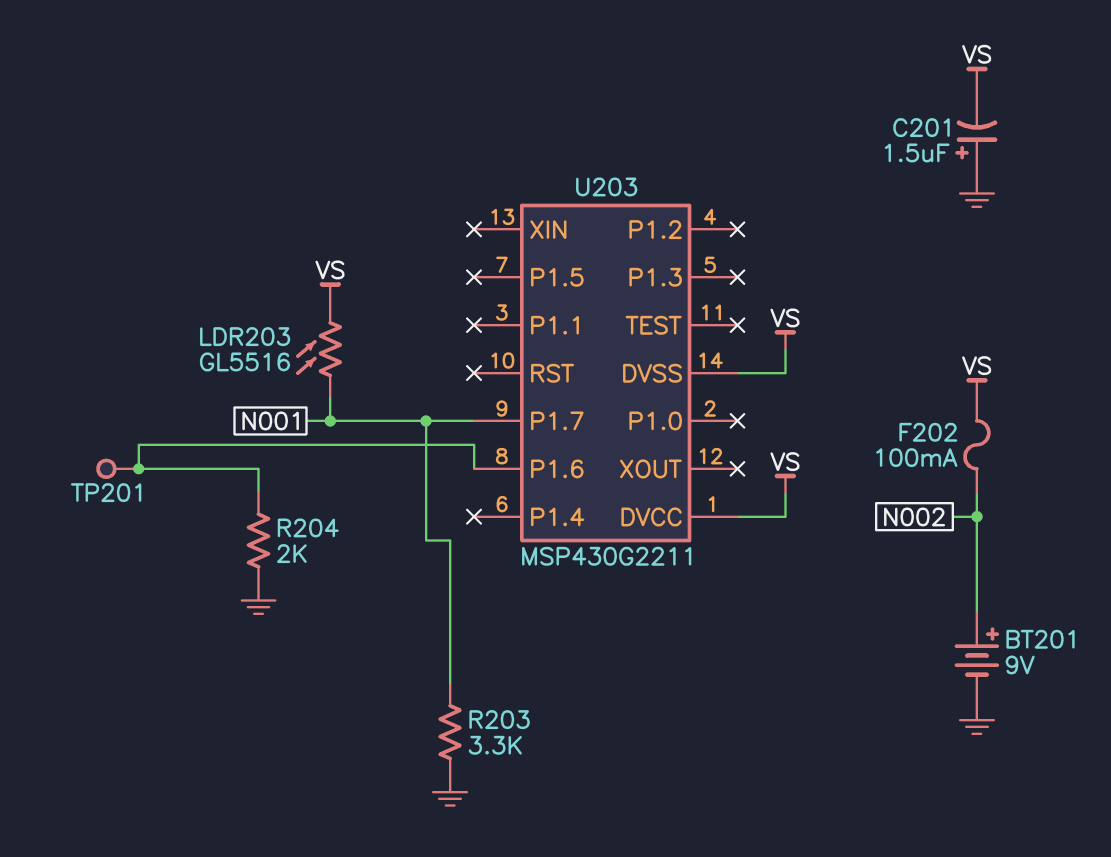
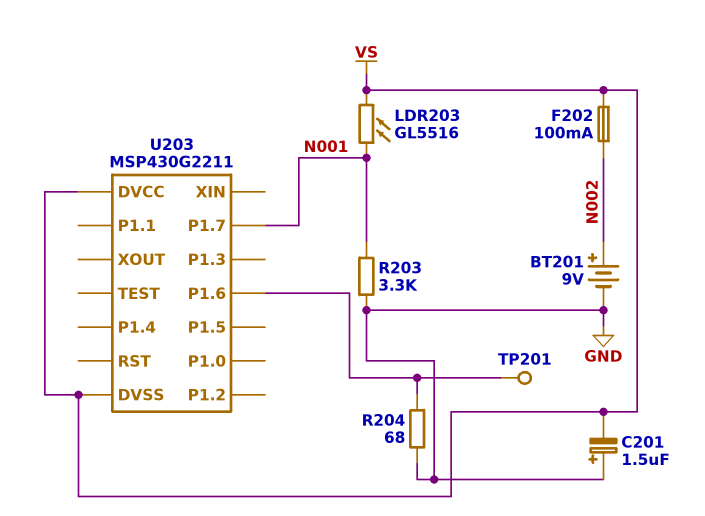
R204: 2k (GND, U203/P1.6) -> 68 (GND, U203/P1.6)

